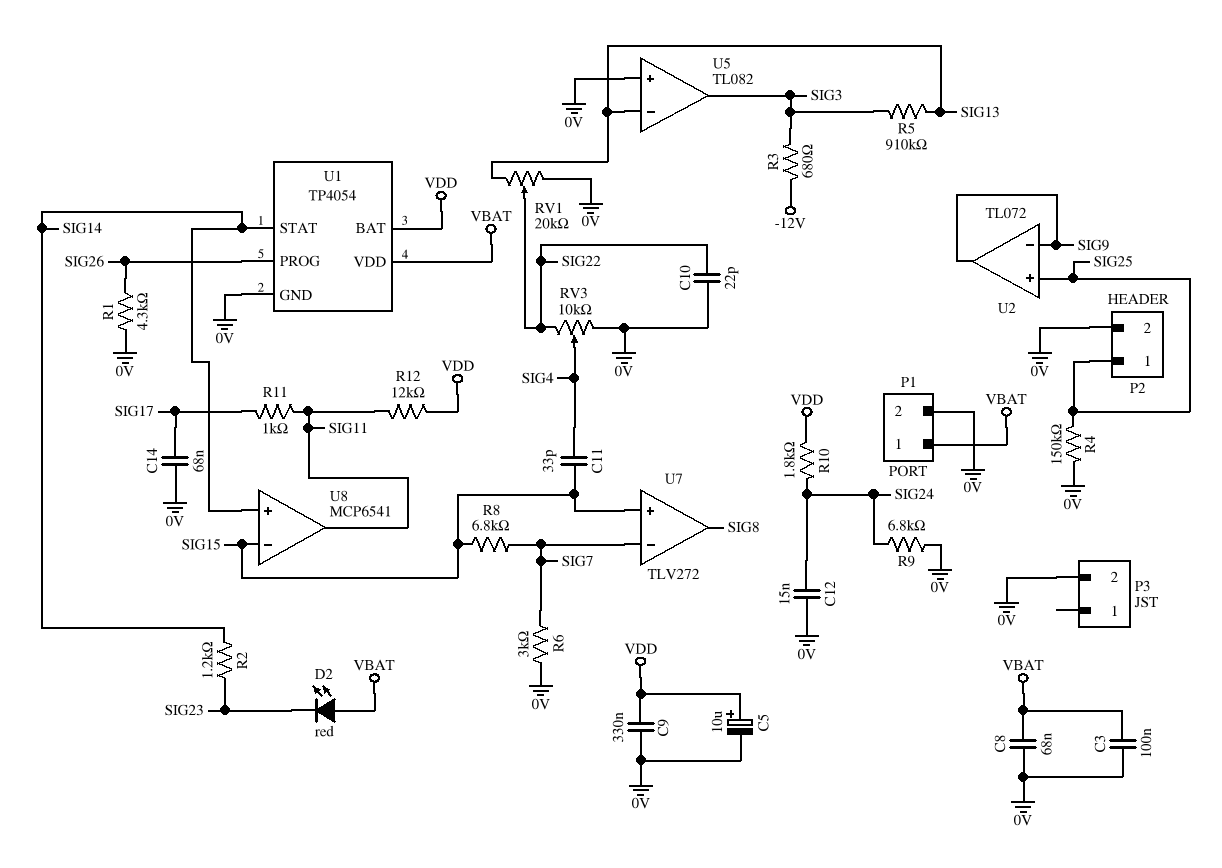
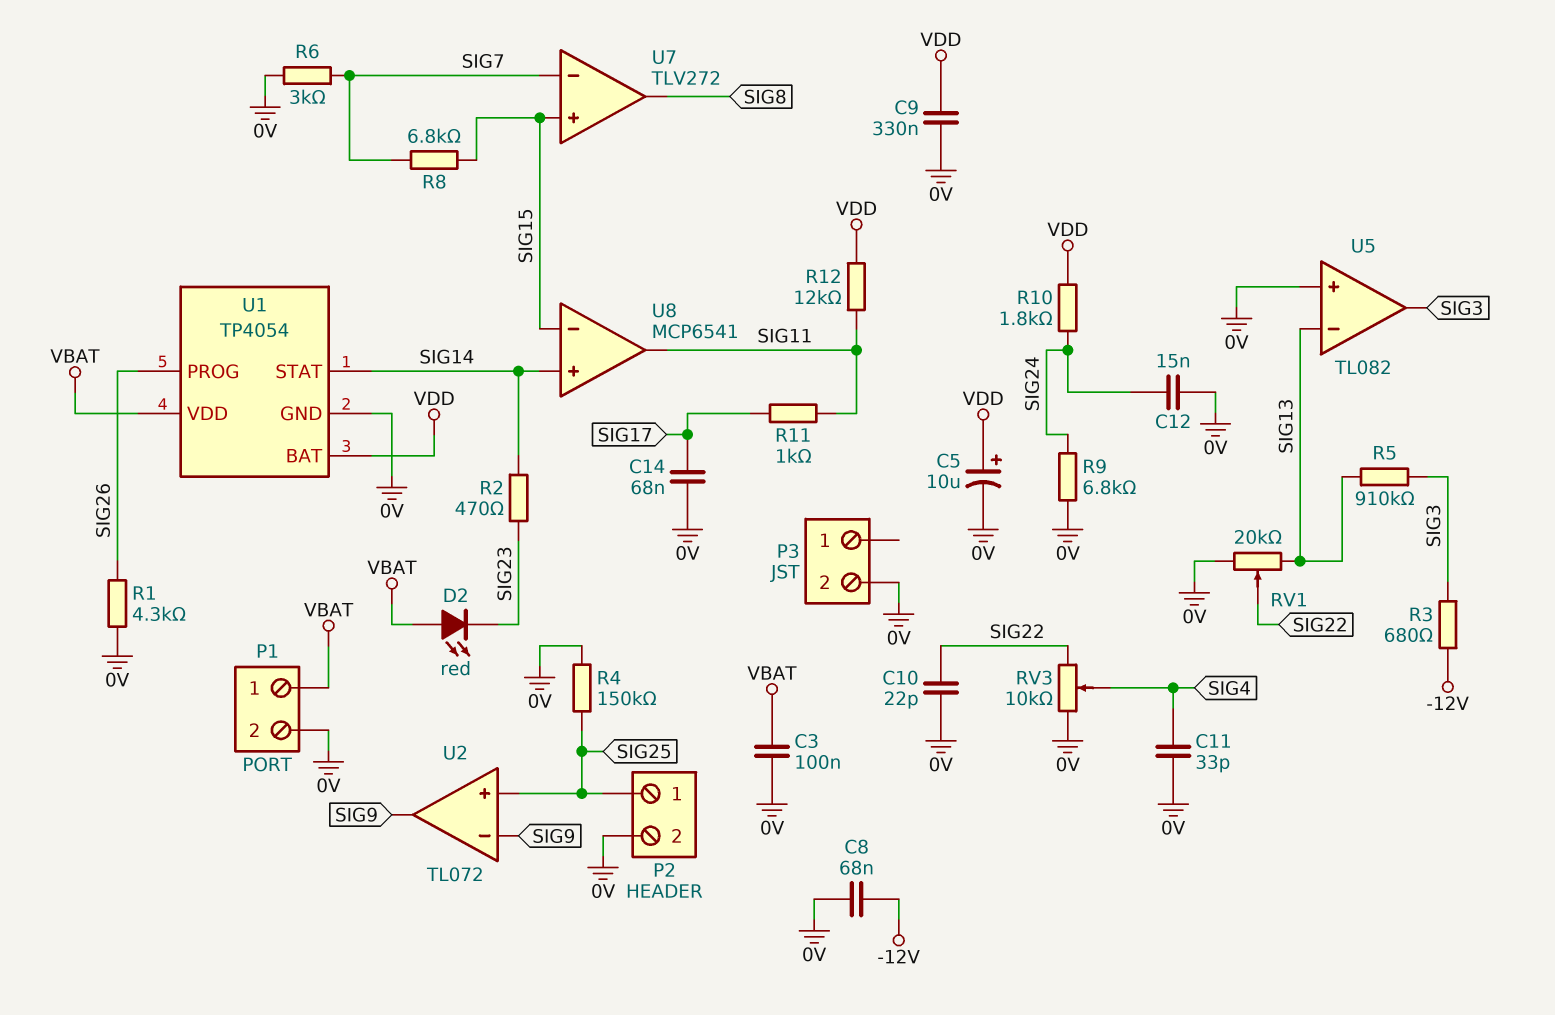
C8: 68nF (0V, VBAT) -> 68nF (-12V, 0V)
C11: 33pF (SIG4, SIG15) -> 33pF (0V, SIG4)
R2: 1.2k (SIG14, SIG23) -> 470 (SIG14, SIG23)

